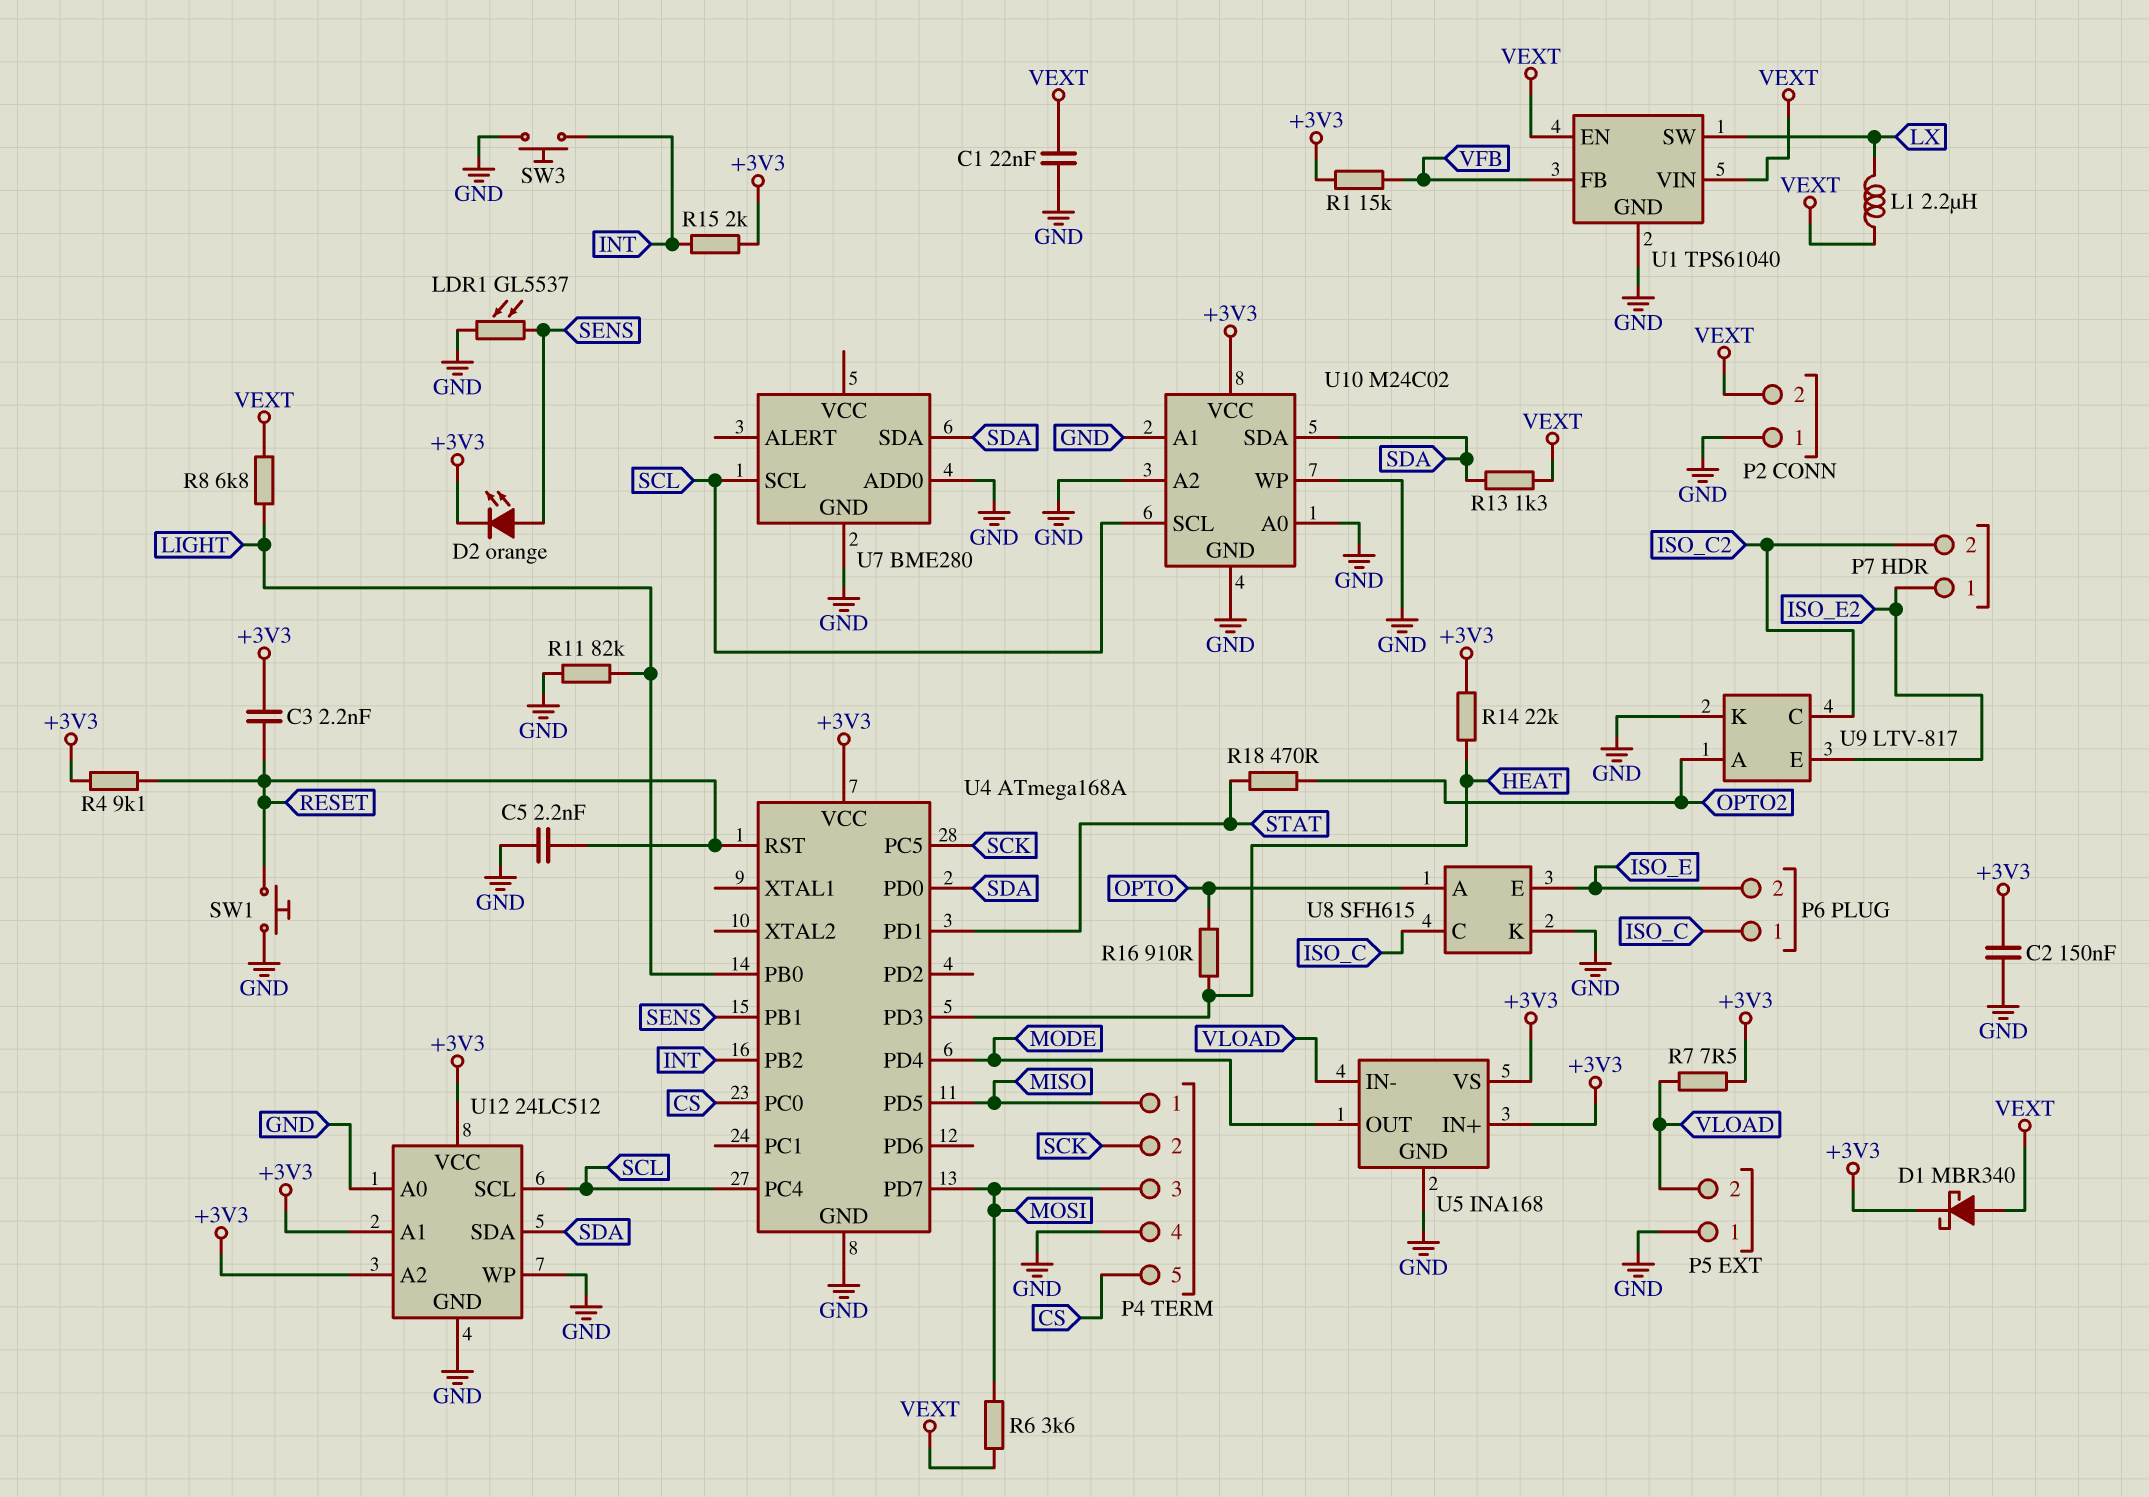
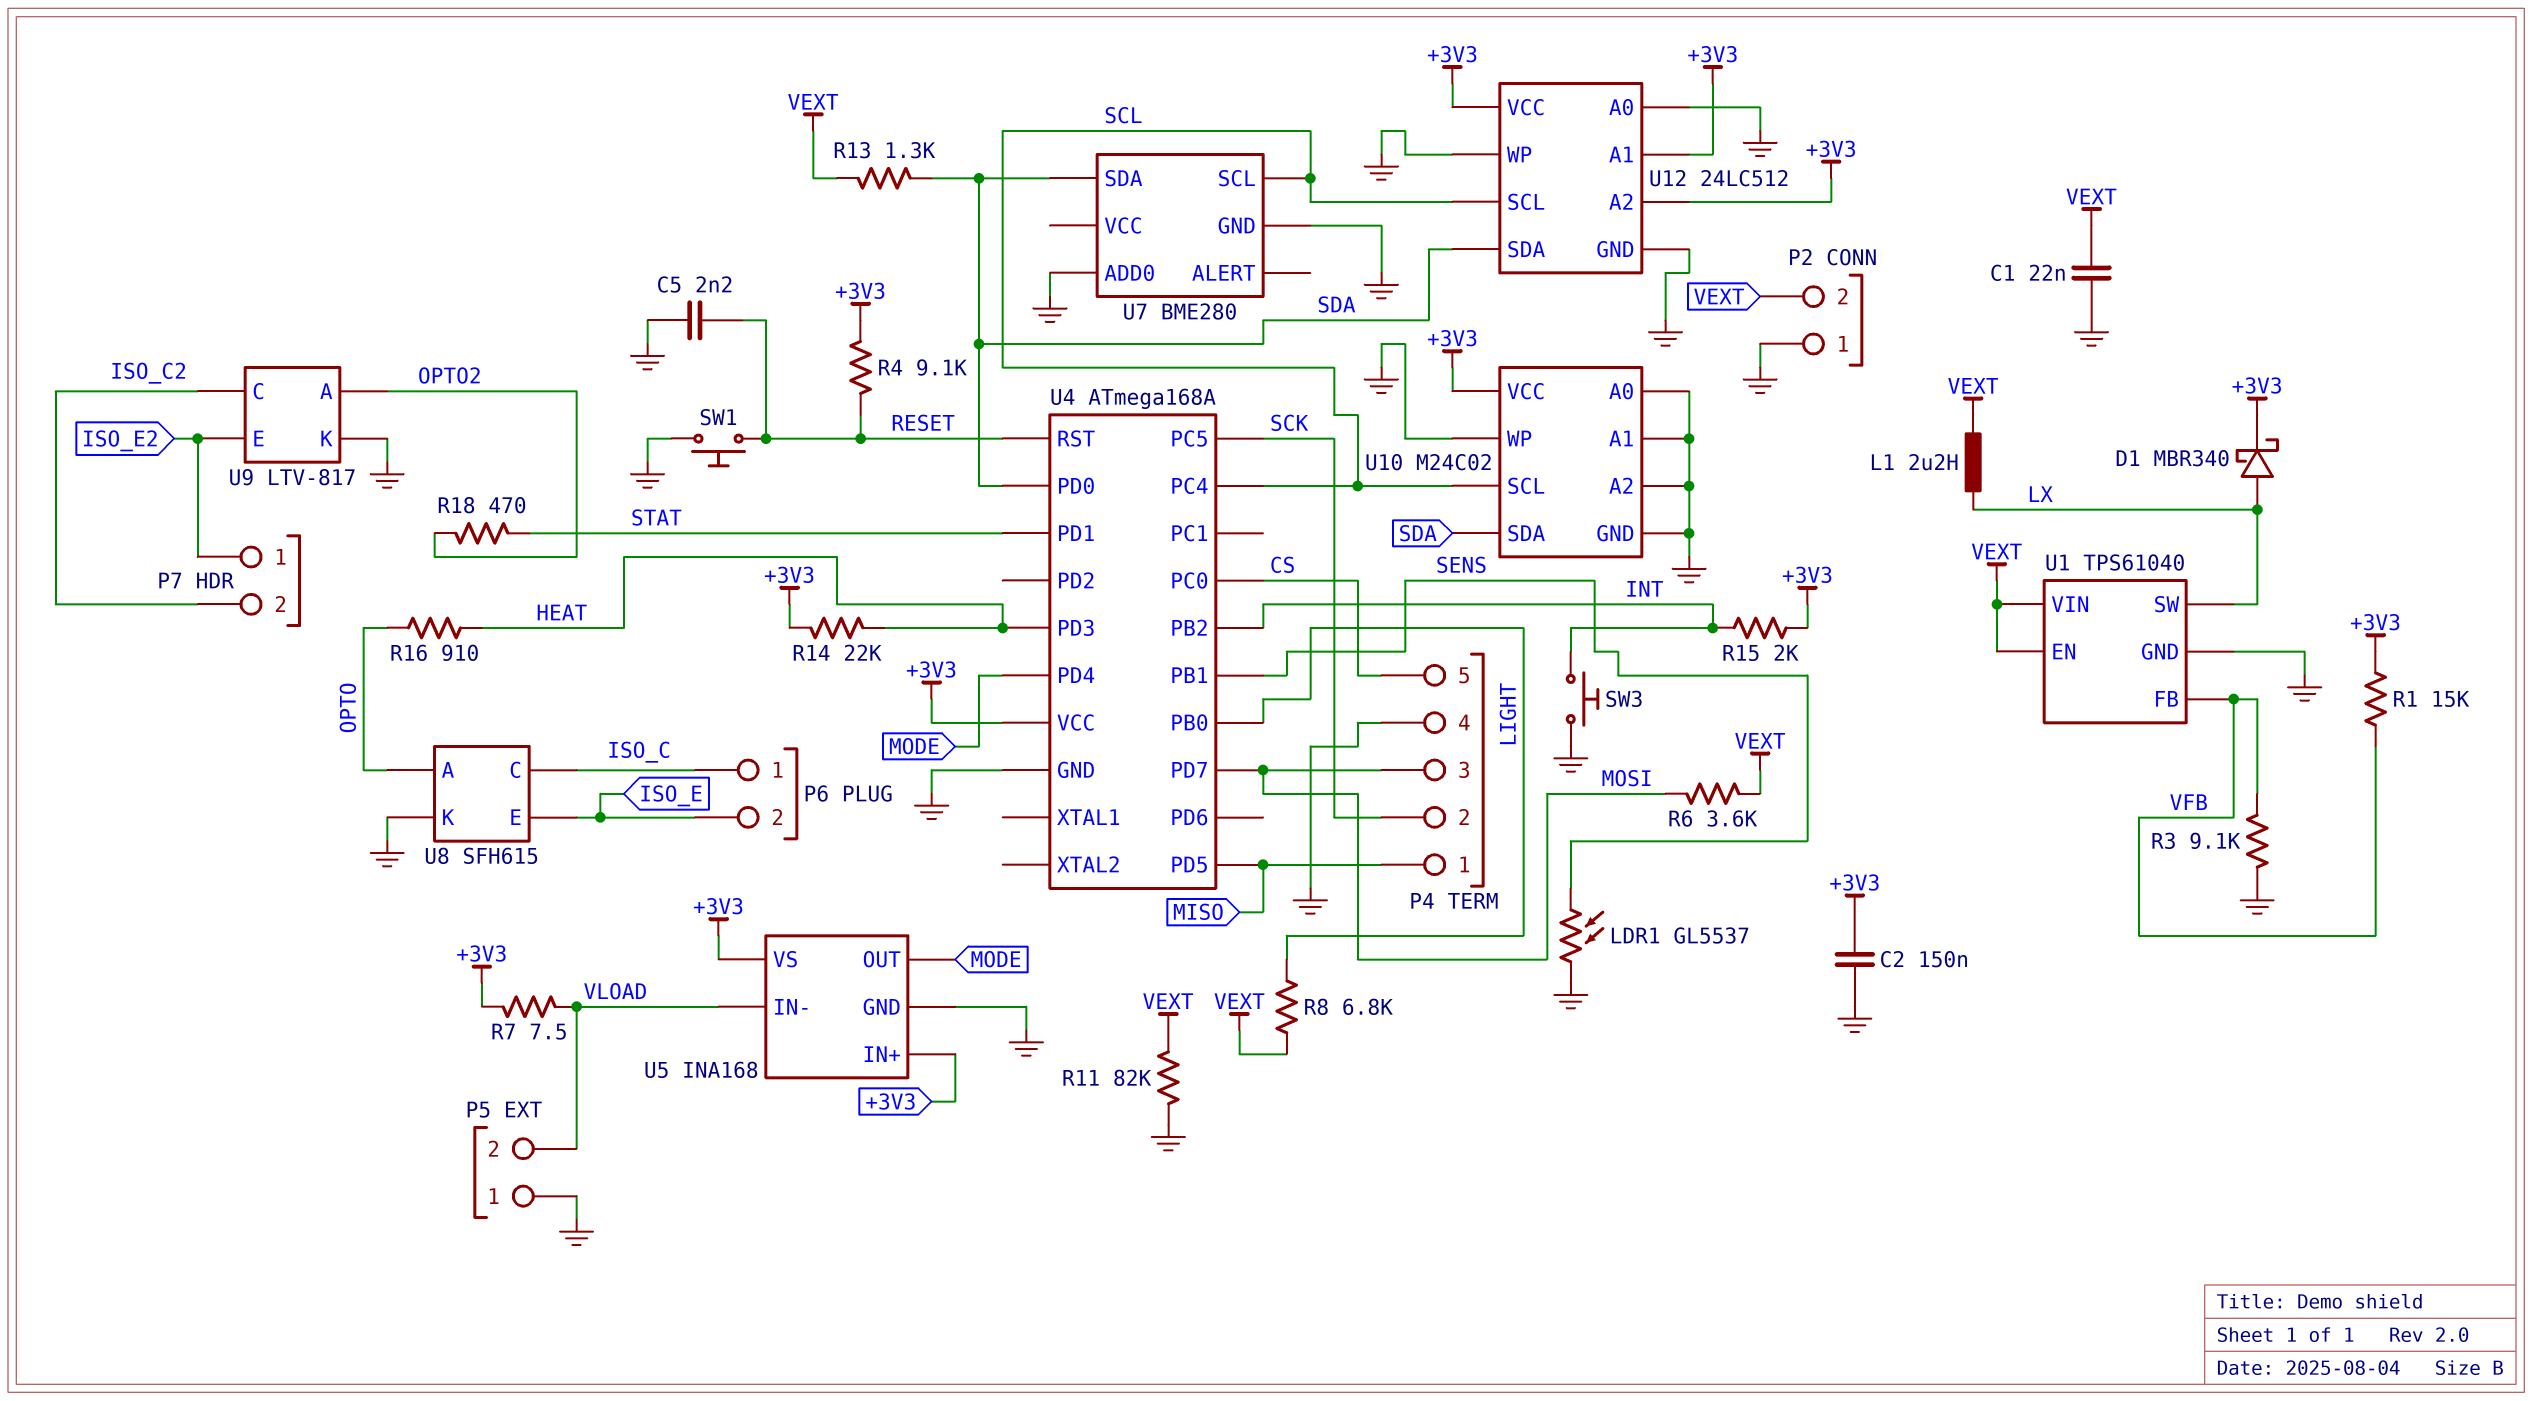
C3: 2.2nF (+3V3, RESET) -> none
D1: schottky MBR340 (A VEXT, K +3V3) -> schottky MBR340 (A LX, K +3V3)
D2: LED orange (A SENS, K +3V3) -> none
R3: none -> 9.1k (GND, VFB)
R11: 82k (GND, LIGHT) -> 82k (GND, VEXT)

